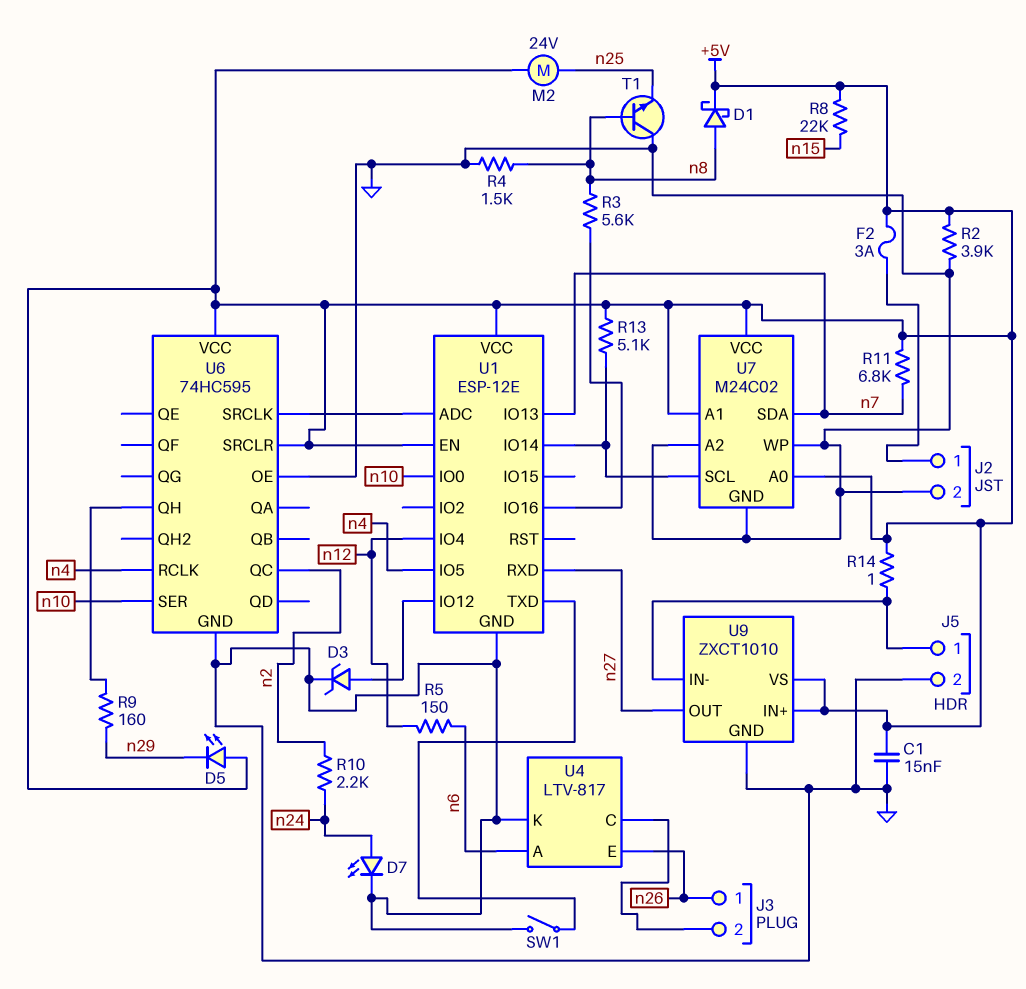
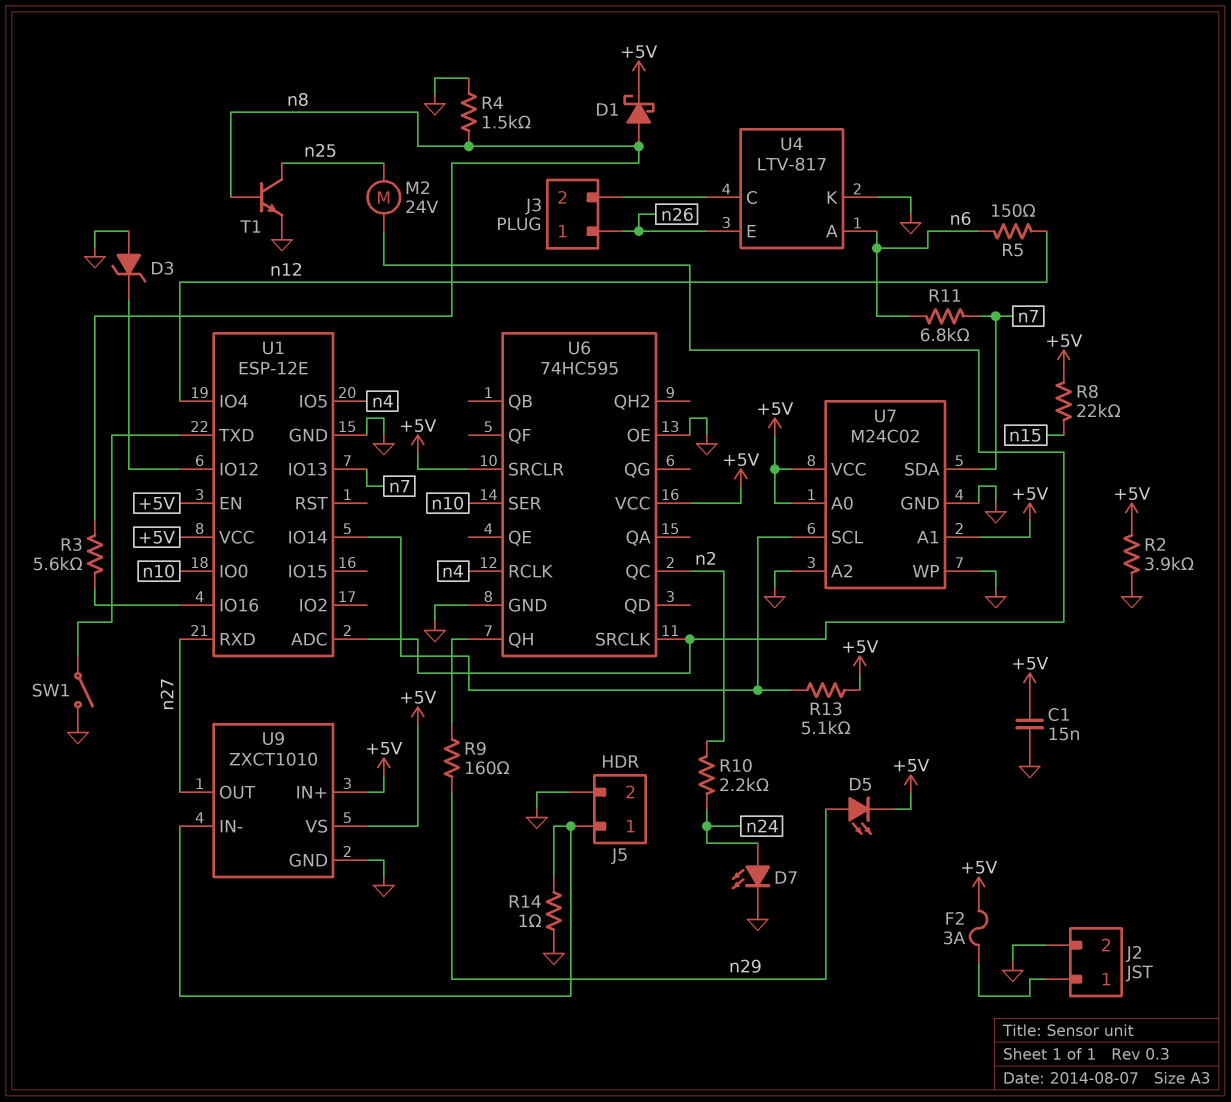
D3: zener (A U1/IO12, K GND) -> zener (A GND, K U1/IO12)
D5: LED (A +5V, K n29) -> LED (A n29, K +5V)
M2: motor 24V (+5V, n25) -> motor 24V (U1/ADC, n25)
R11: 6.8k (+5V, n7) -> 6.8k (n6, n7)
R14: 1 (+5V, J5/1) -> 1 (GND, J5/1)
T1: NPN (B n8, C GND, E n25) -> NPN (B n8, C n25, E GND)

